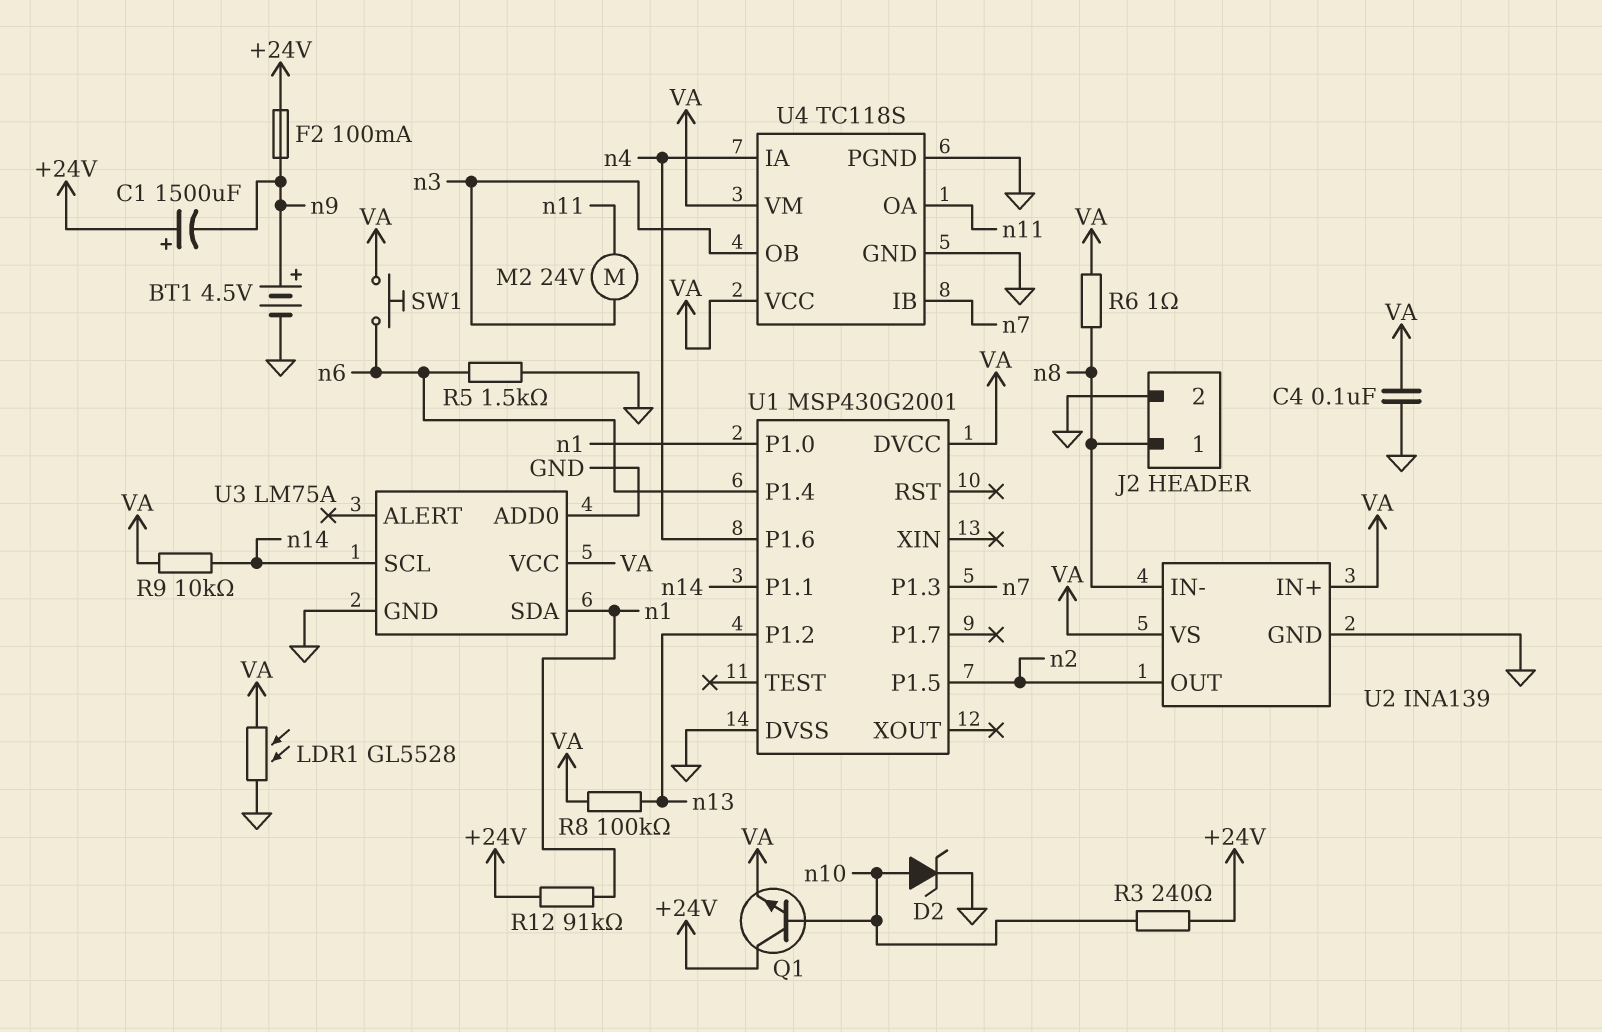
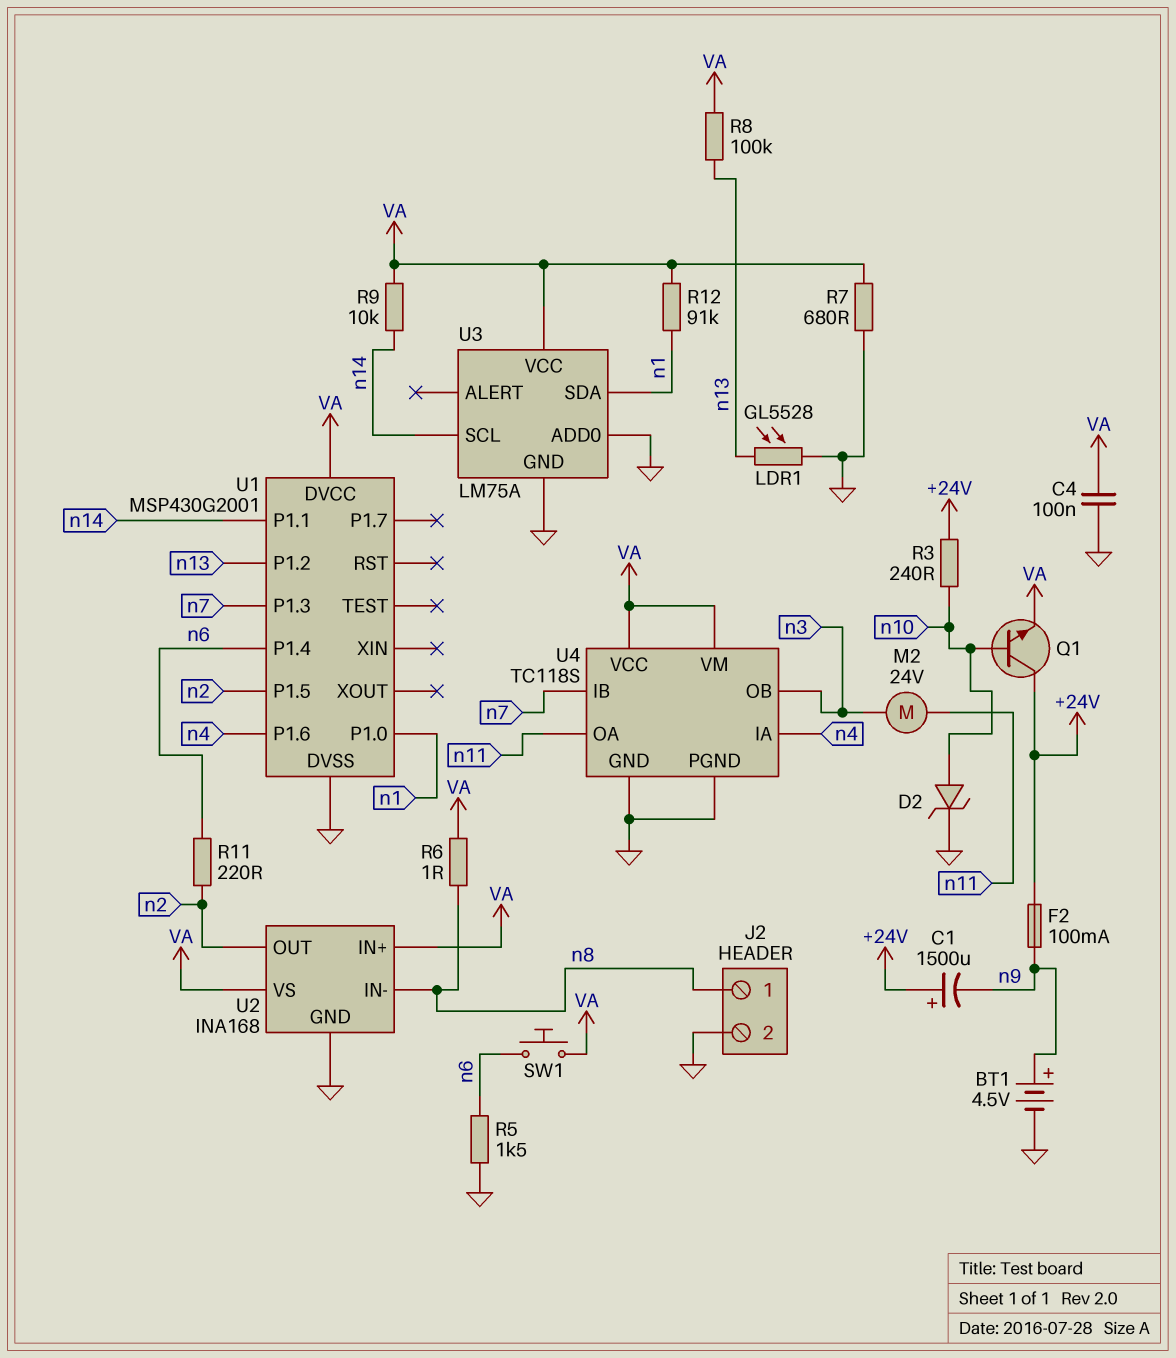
LDR1: GL5528 (GND, VA) -> GL5528 (GND, n13)
R7: none -> 680 (GND, VA)
R11: none -> 220 (n2, n6)
R12: 91k (+24V, n1) -> 91k (VA, n1)
U2: INA139 -> INA168

